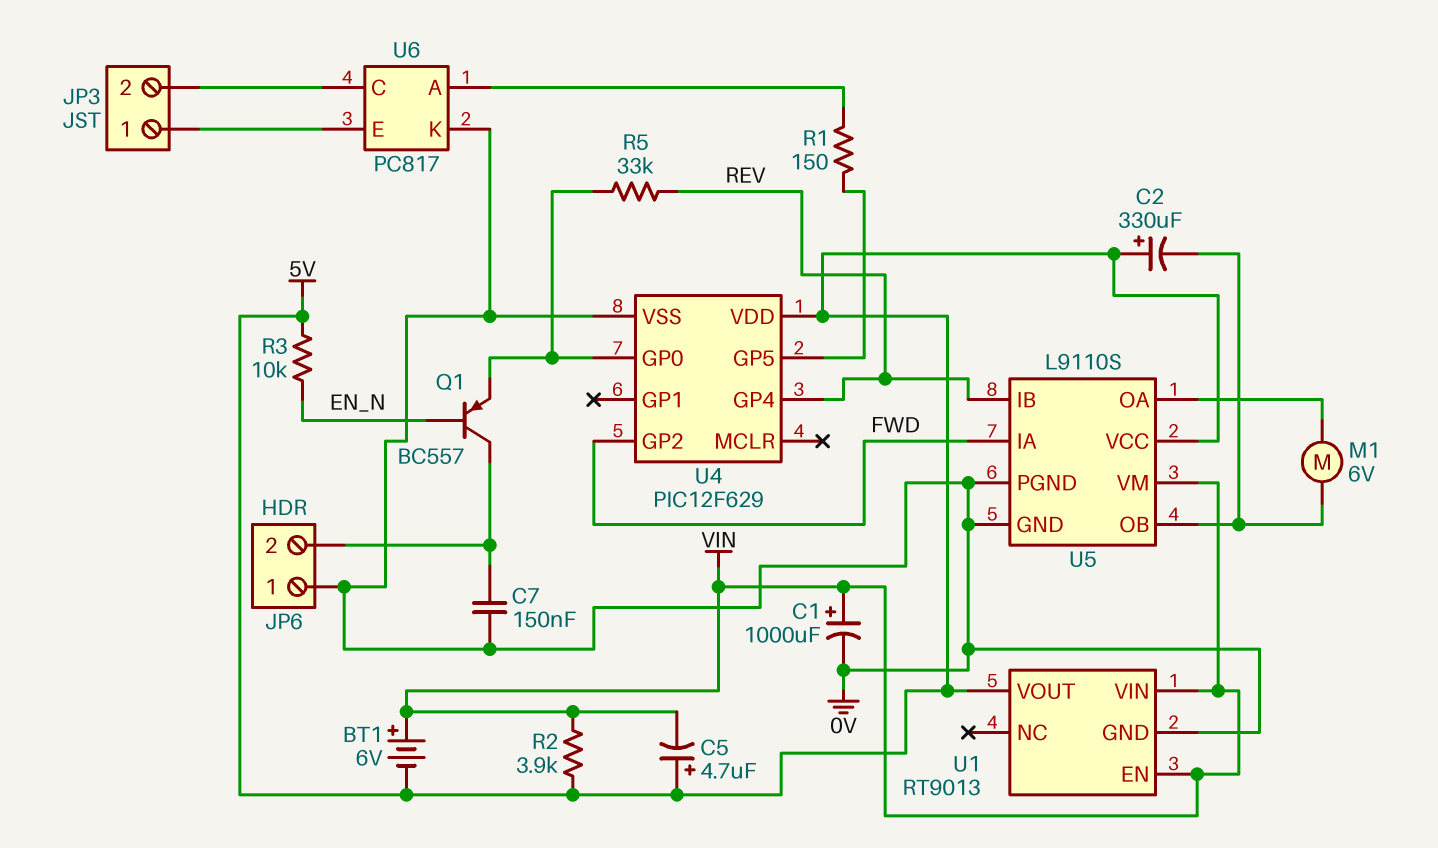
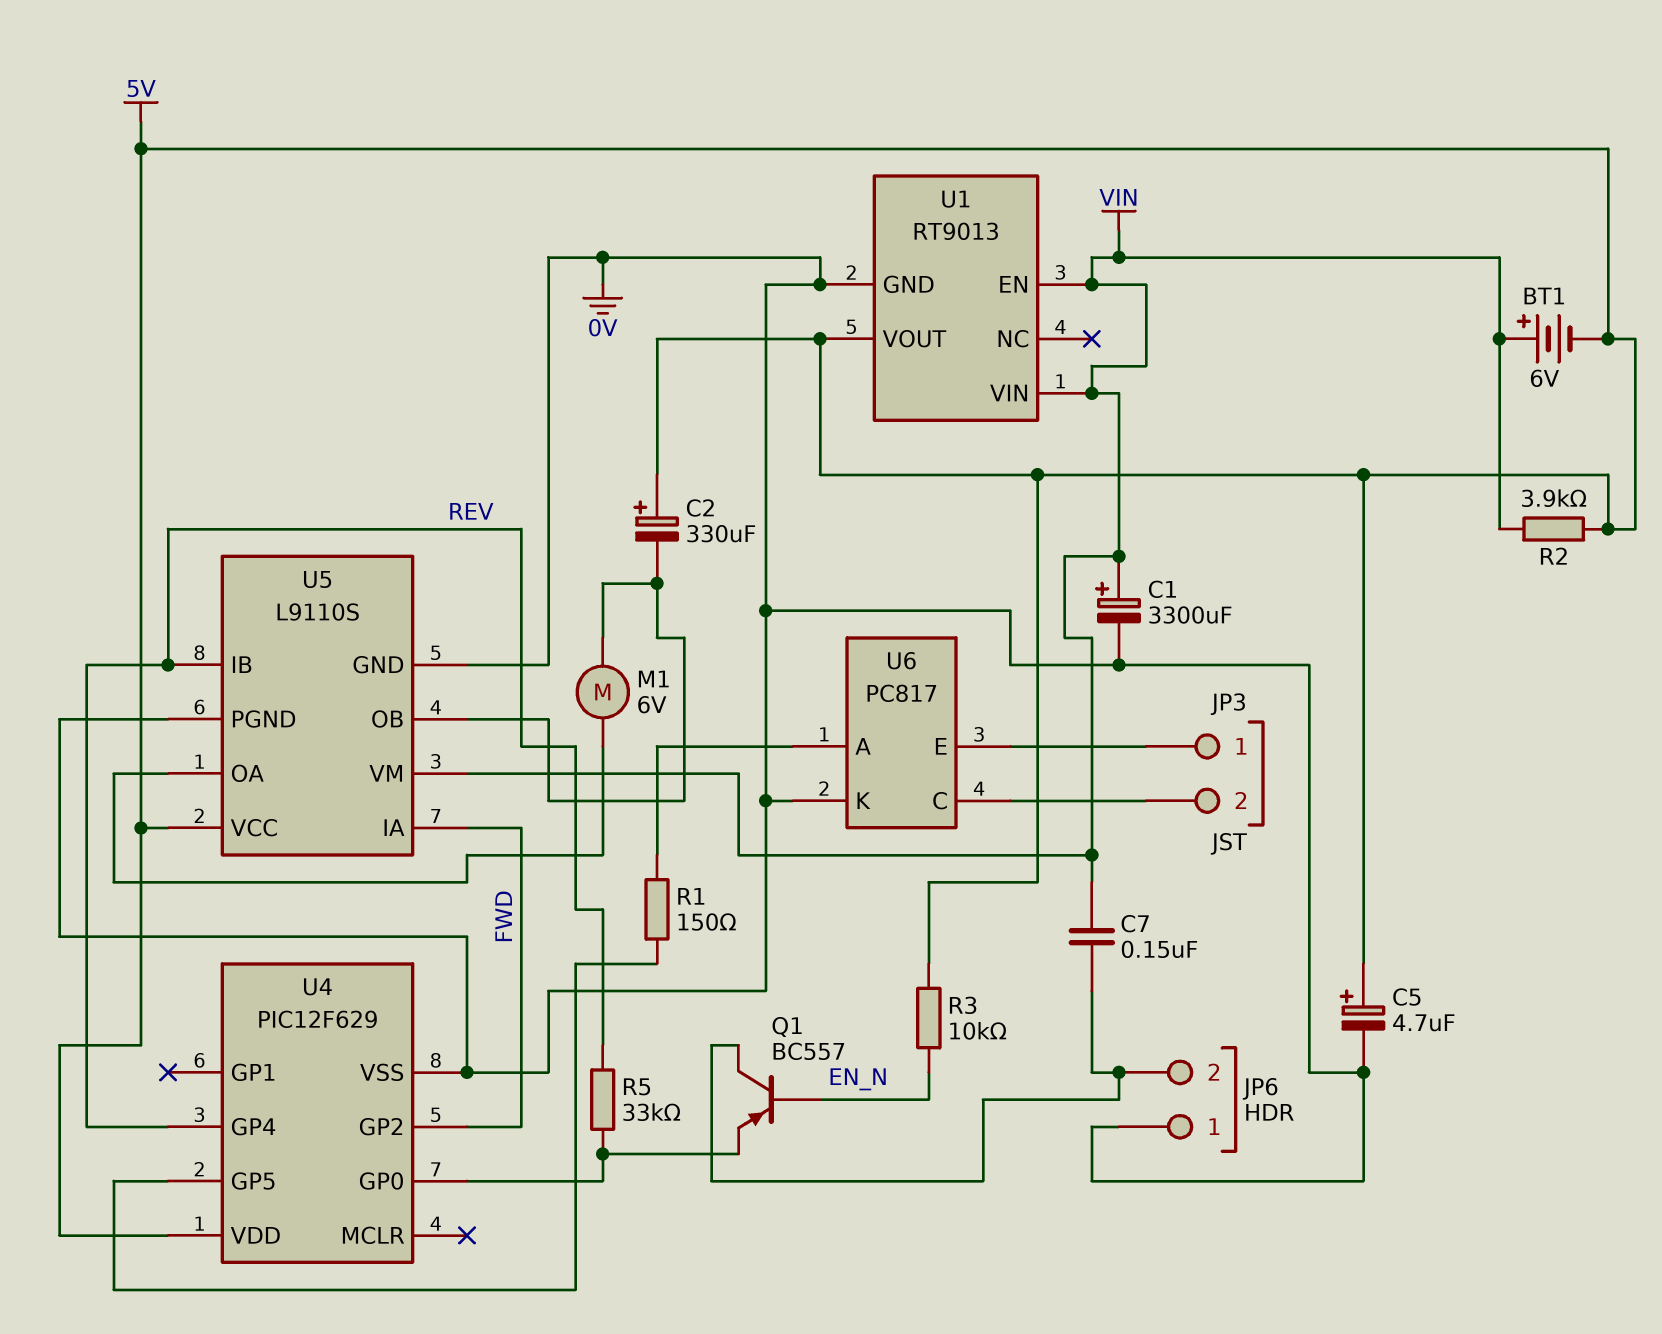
C1: 1000uF (plus VIN, minus 0V) -> 3300uF (plus VIN, minus 0V)
C5: 4.7uF (plus 5V, minus VIN) -> 4.7uF (plus 5V, minus 0V)
C7: 150nF (0V, JP6/2) -> 150nF (JP6/2, VIN)

